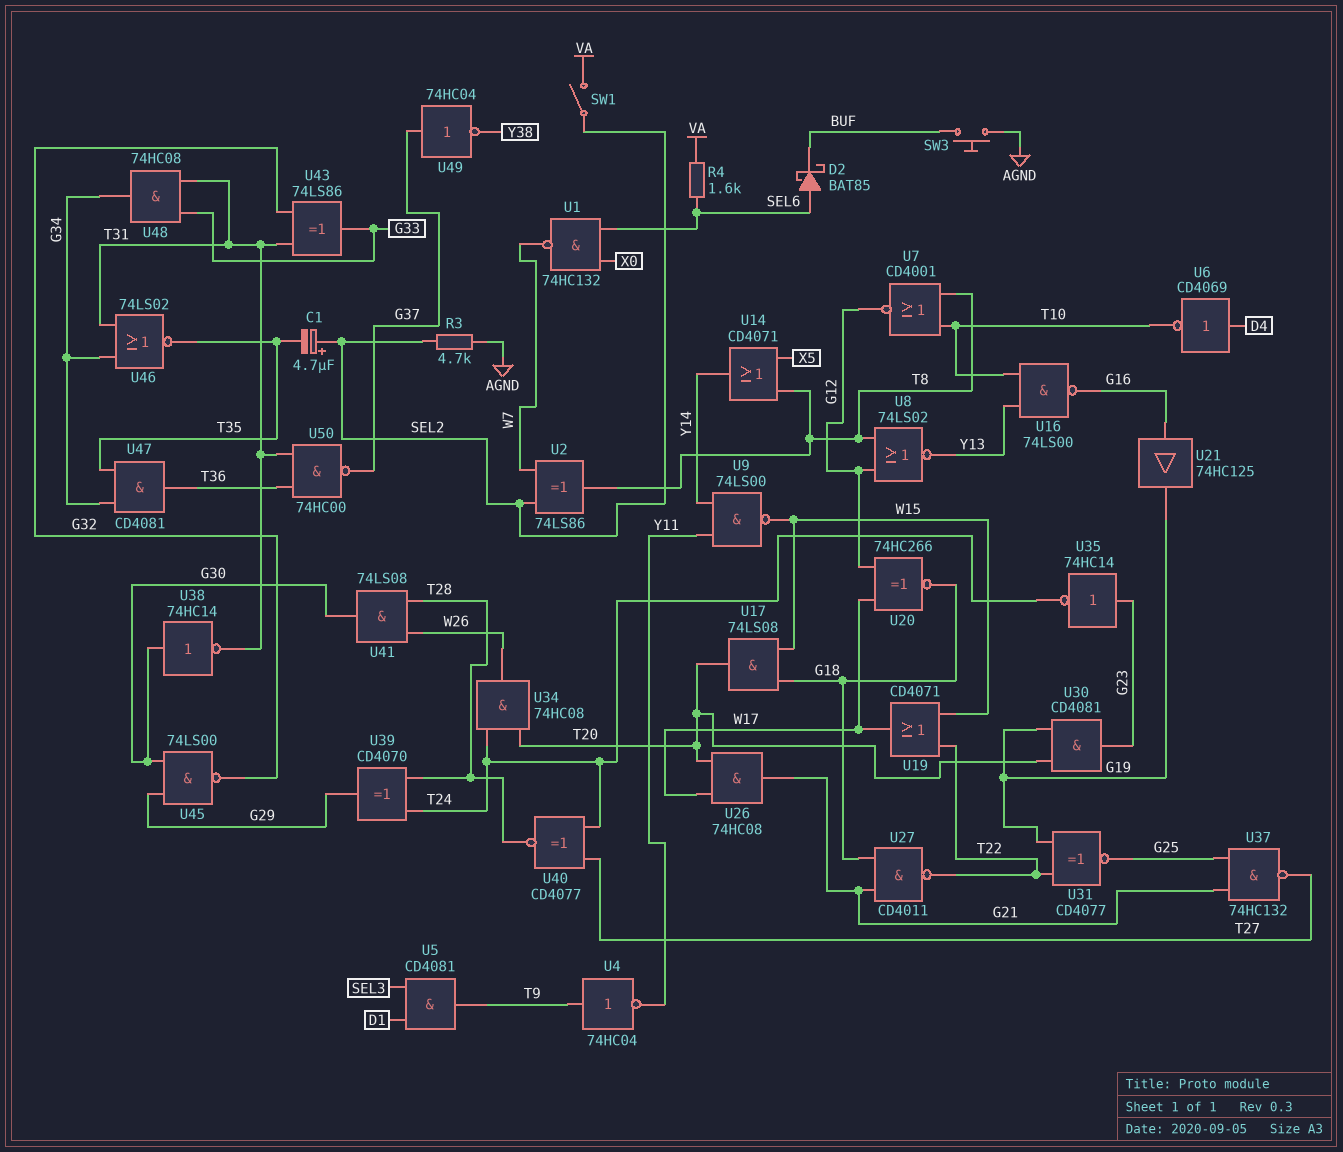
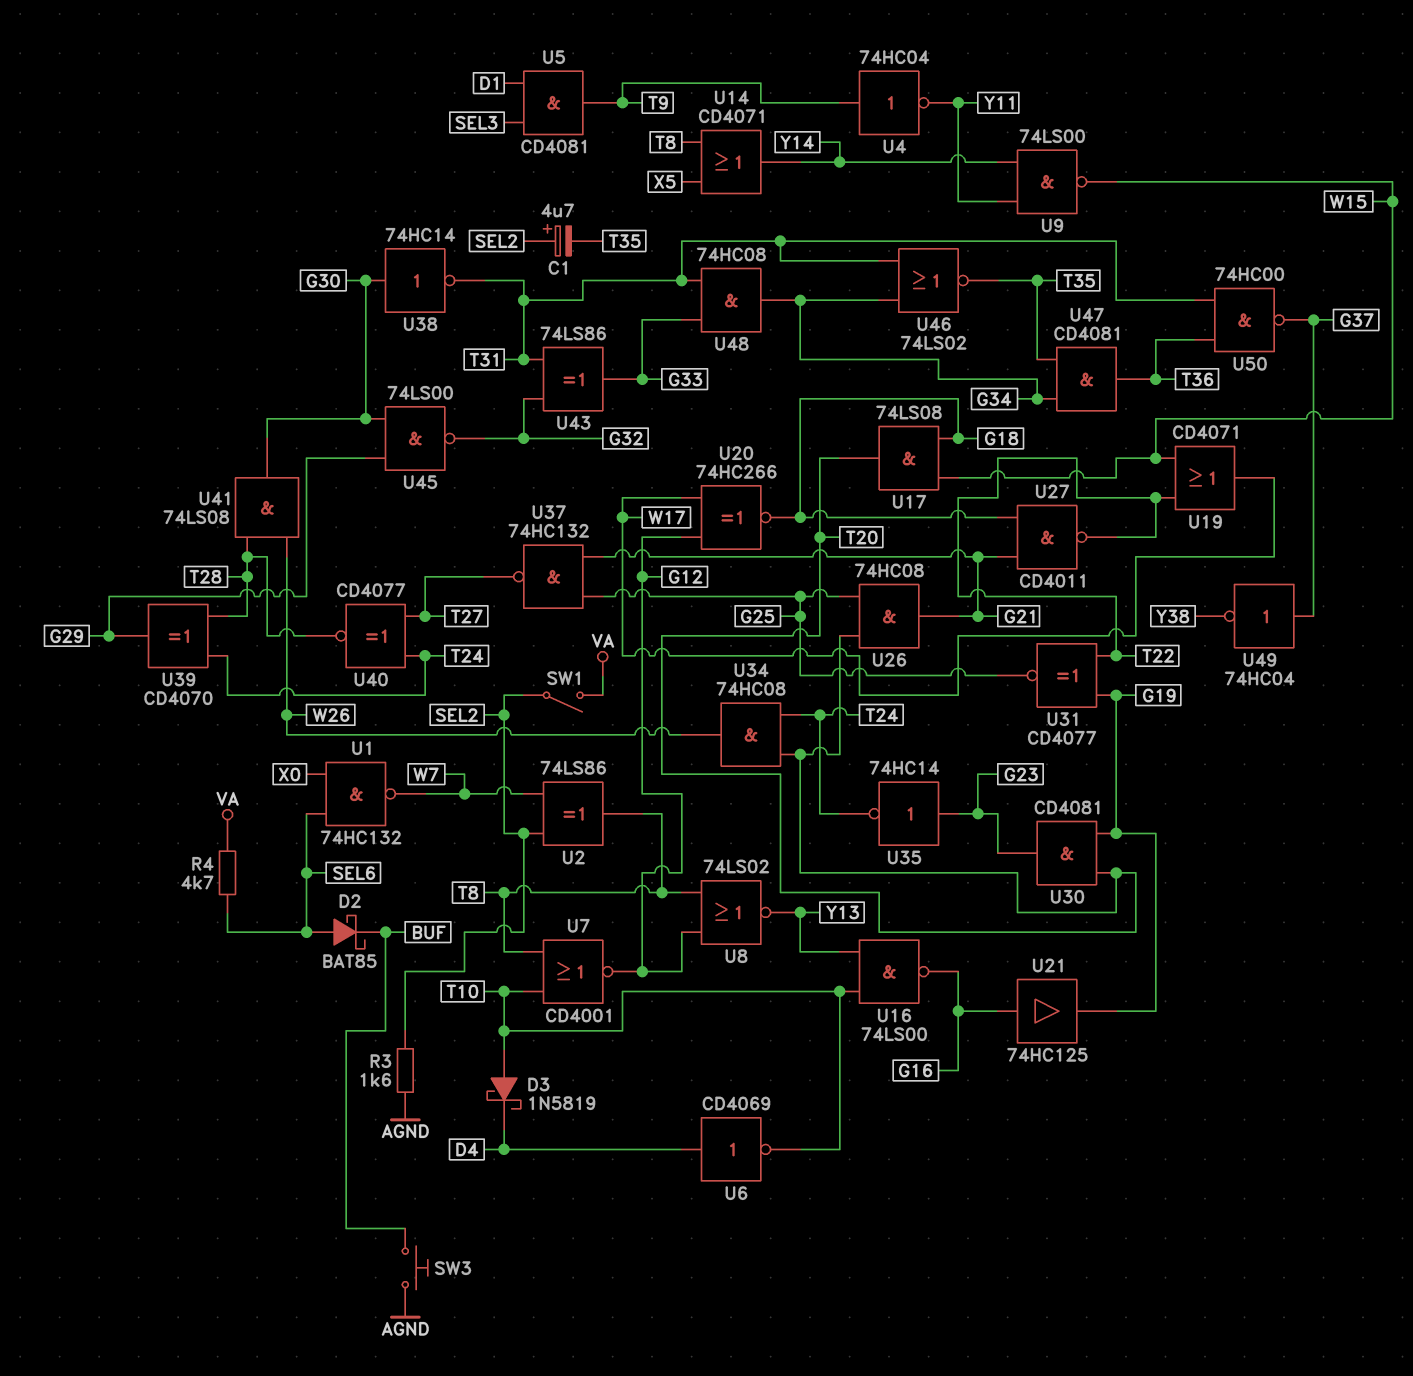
D3: none -> schottky 1N5819 (A T10, K D4)
R3: 4.7k (AGND, SEL2) -> 1.6k (AGND, SEL2)
R4: 1.6k (SEL6, VA) -> 4.7k (SEL6, VA)
U26: AND 74HC08 (in T20, in W17, out G21) -> AND 74HC08 (in G25, in T20, out G21)

